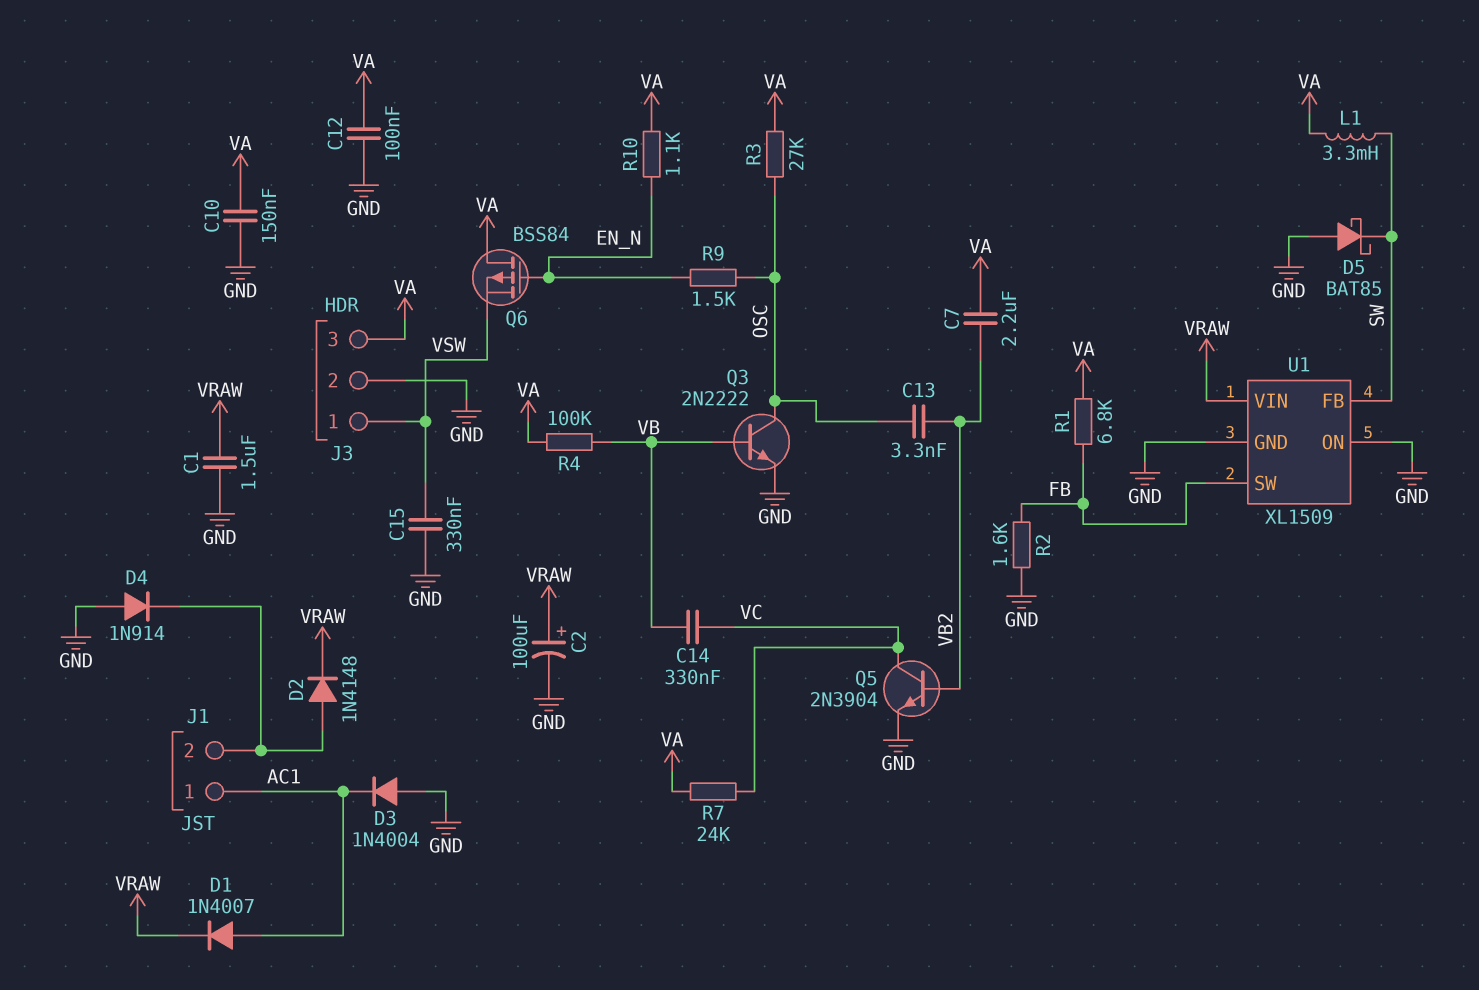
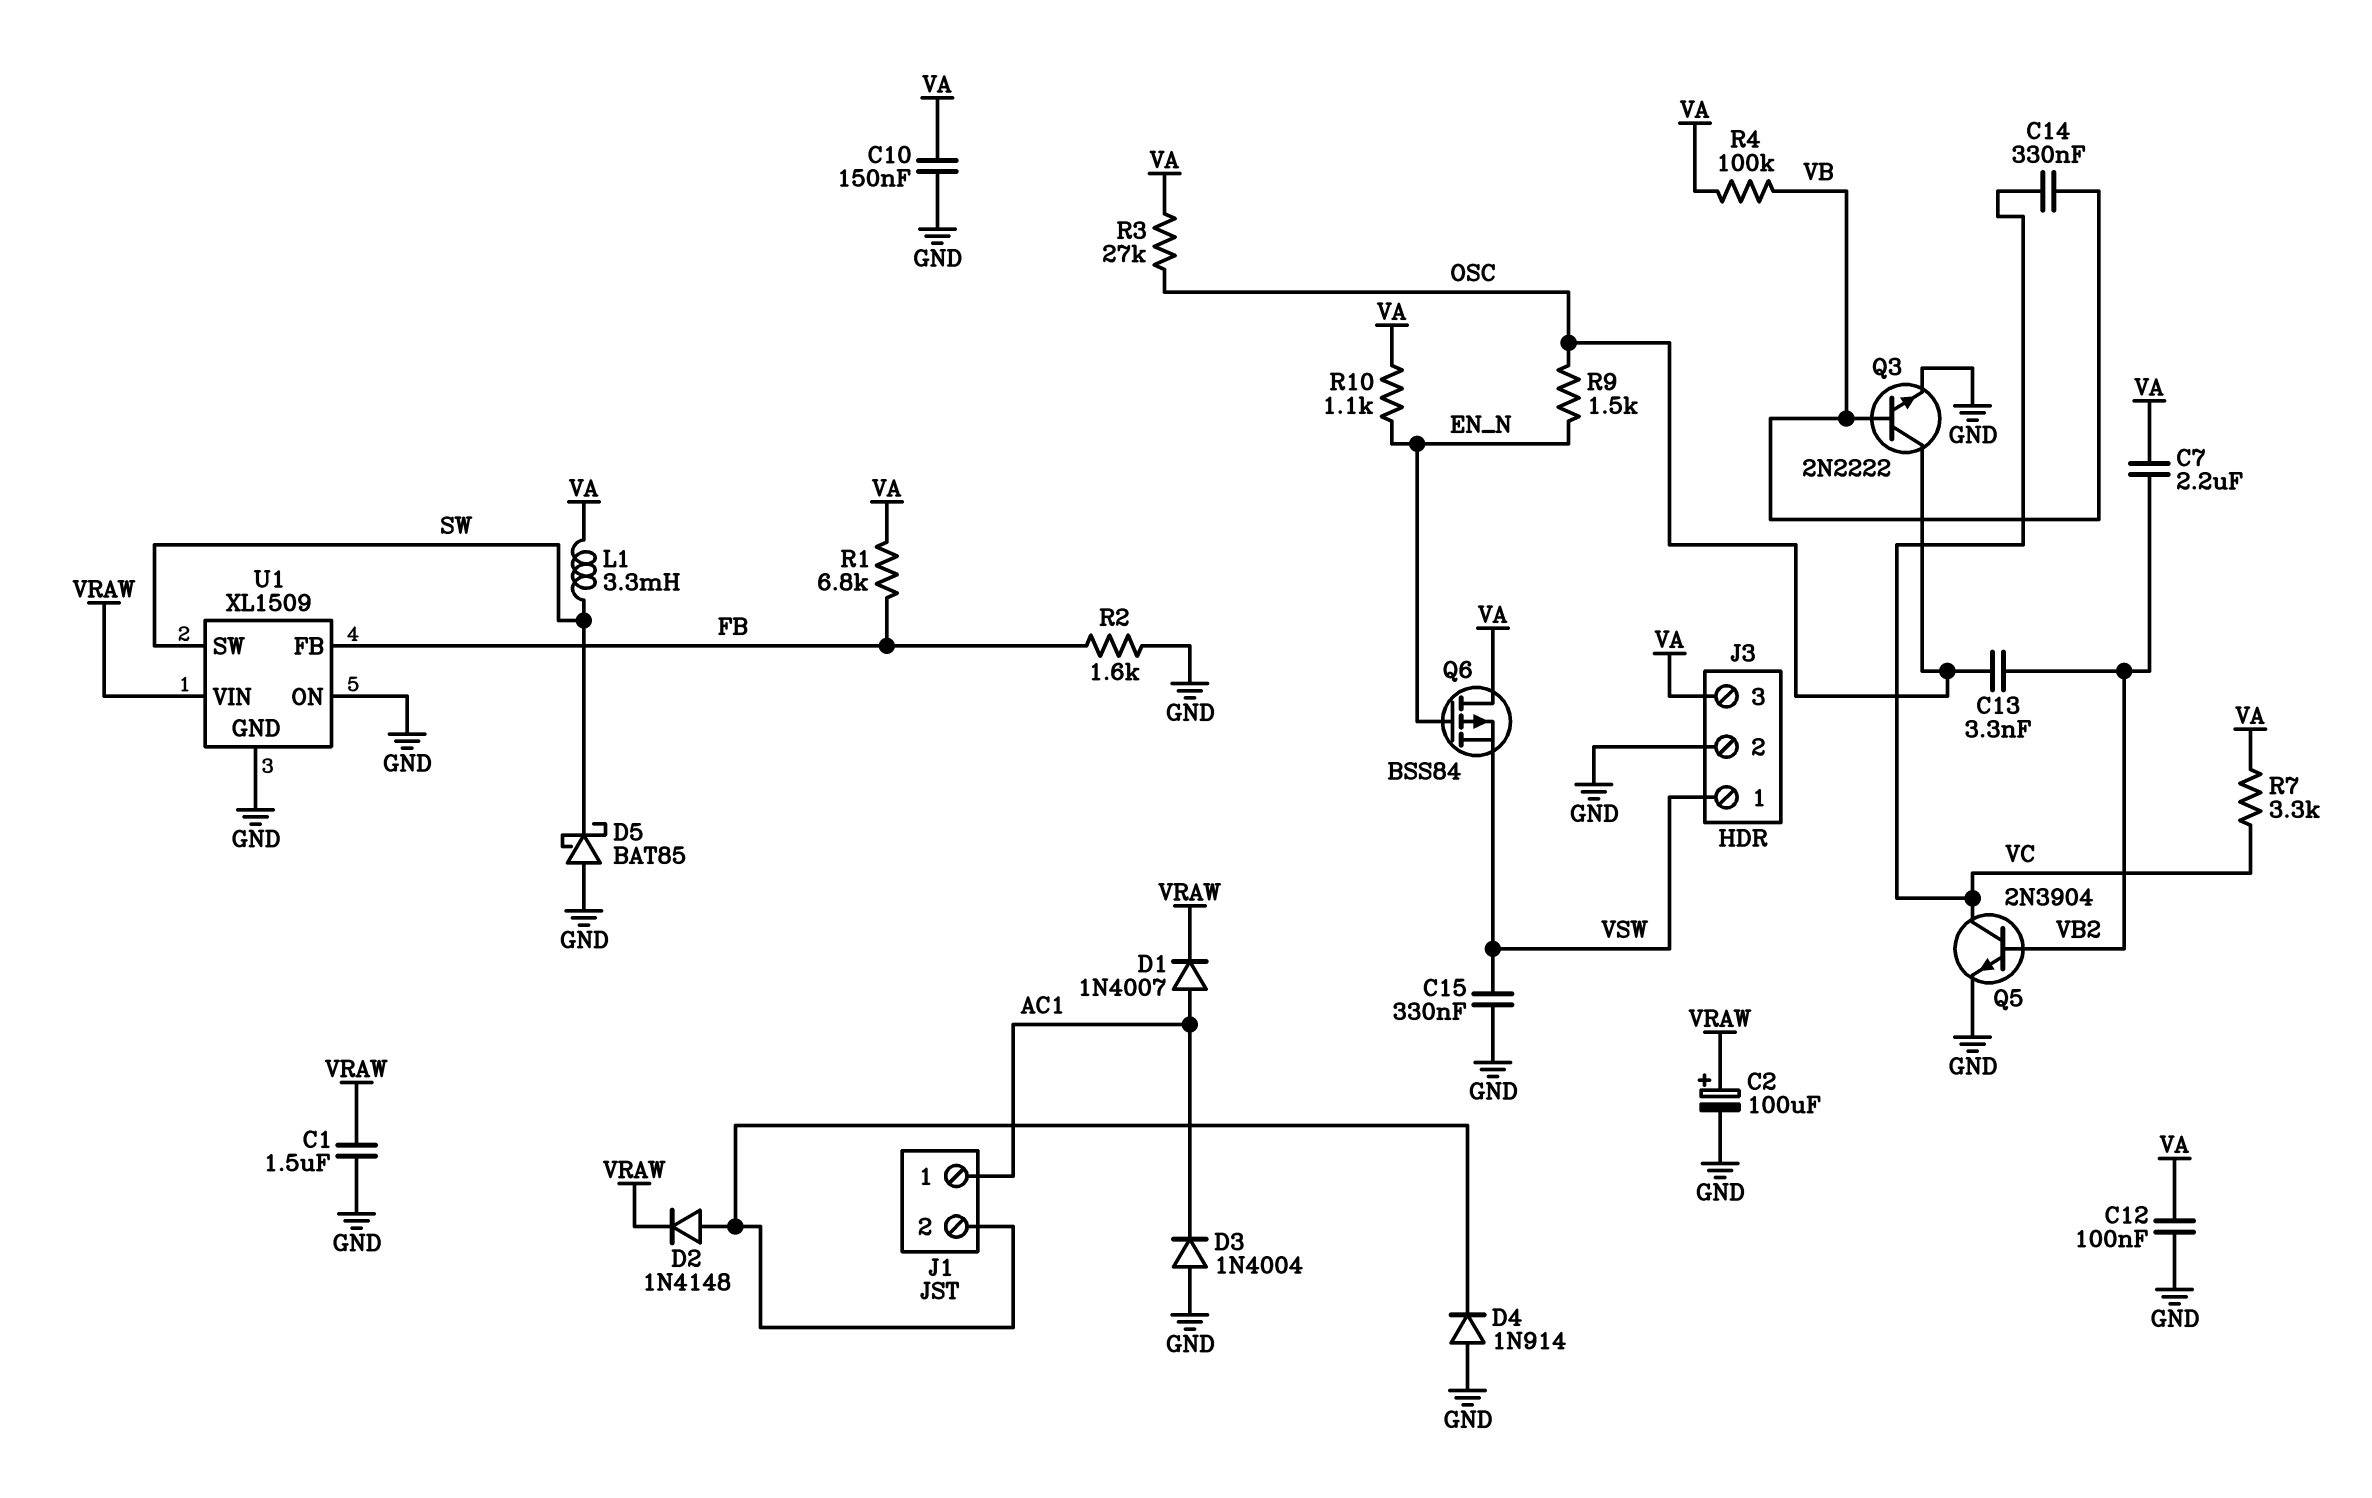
R7: 24k (VA, VC) -> 3.3k (VA, VC)
U1 pin FB: SW -> FB
U1 pin SW: FB -> SW

